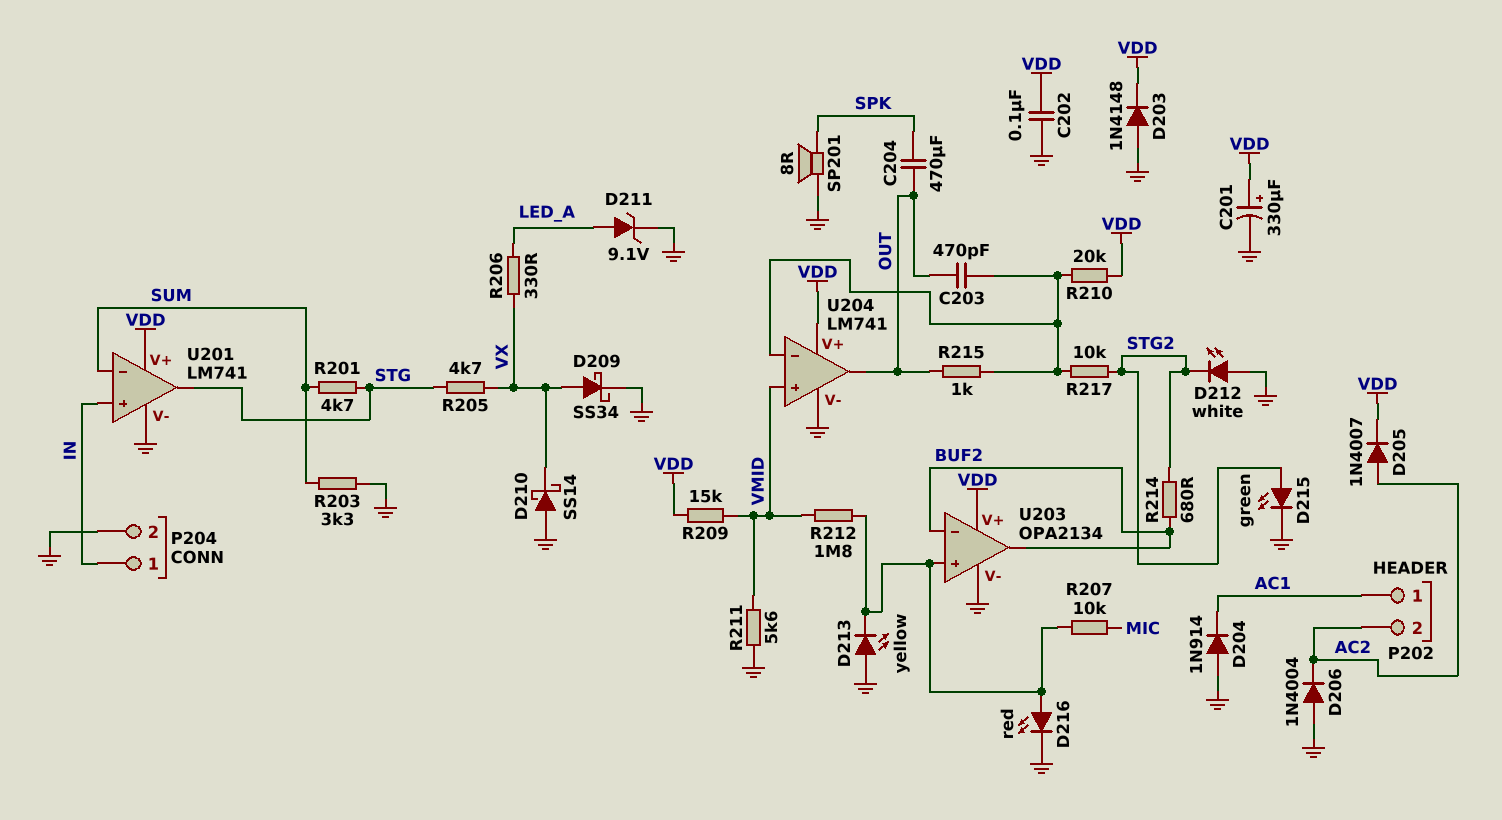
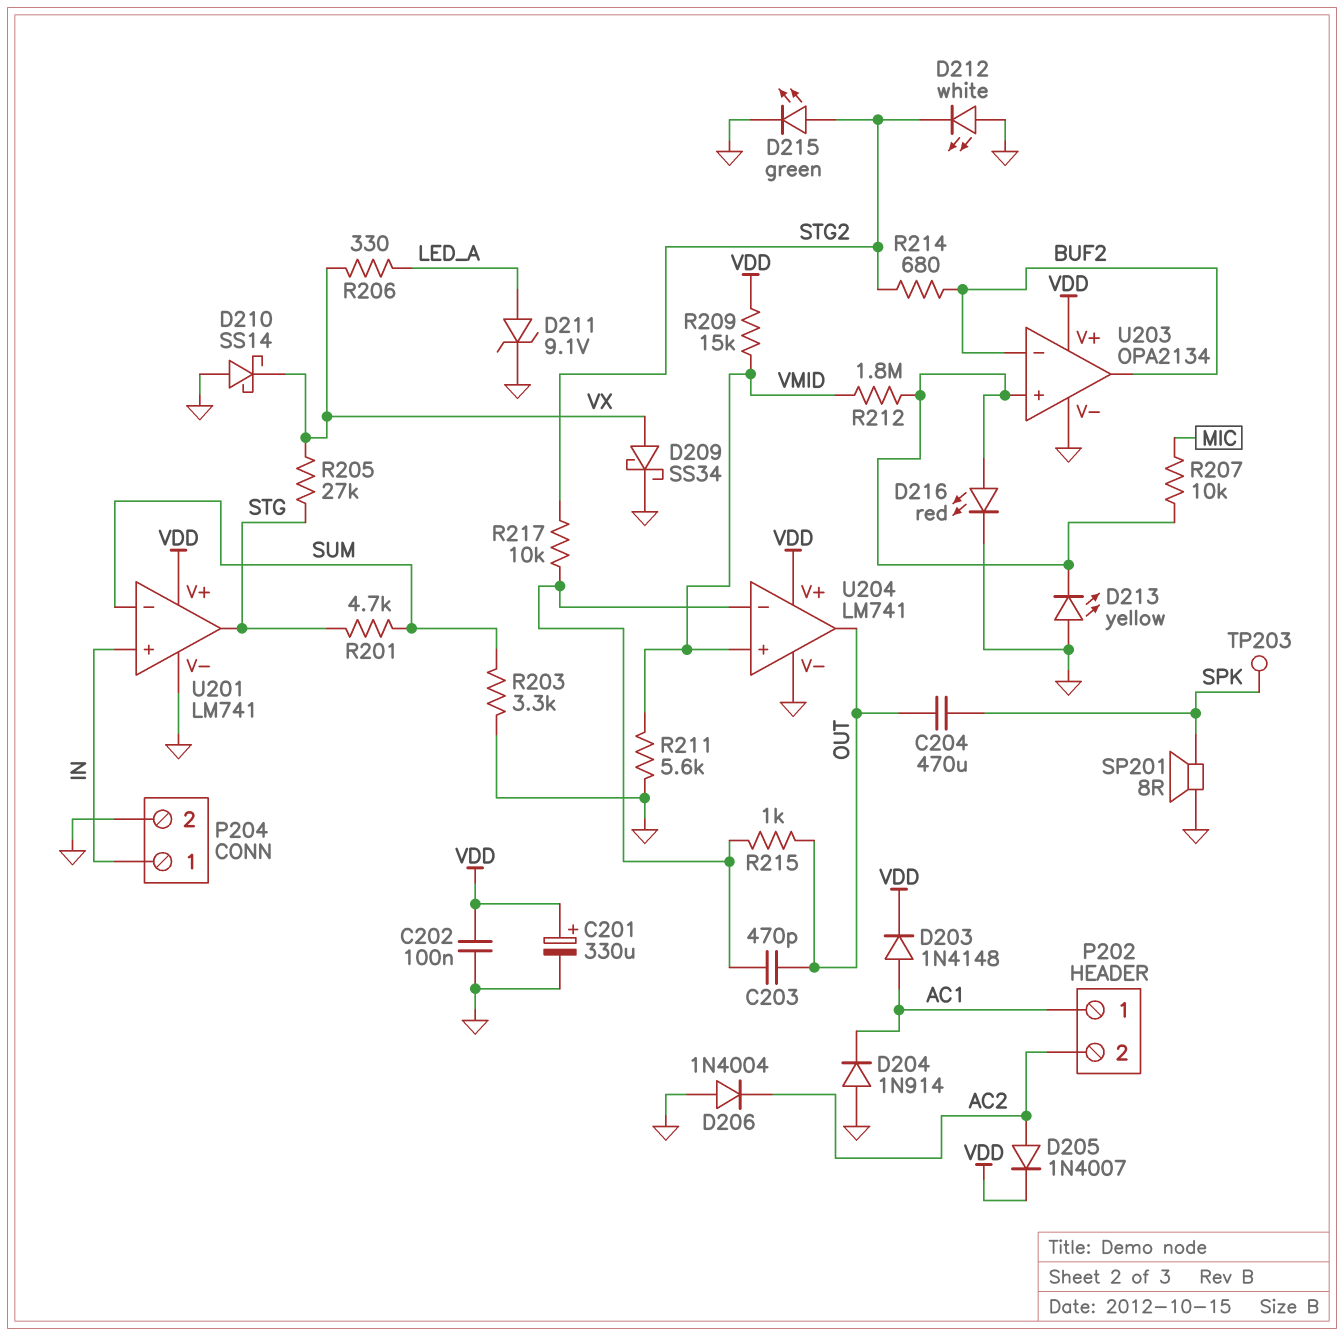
D203: diode 1N4148 (A GND, K VDD) -> diode 1N4148 (A AC1, K VDD)
R205: 4.7k (STG, VX) -> 27k (STG, VX)
R210: 20k (U204/in-, VDD) -> none
TP203: none -> test point (SPK)

